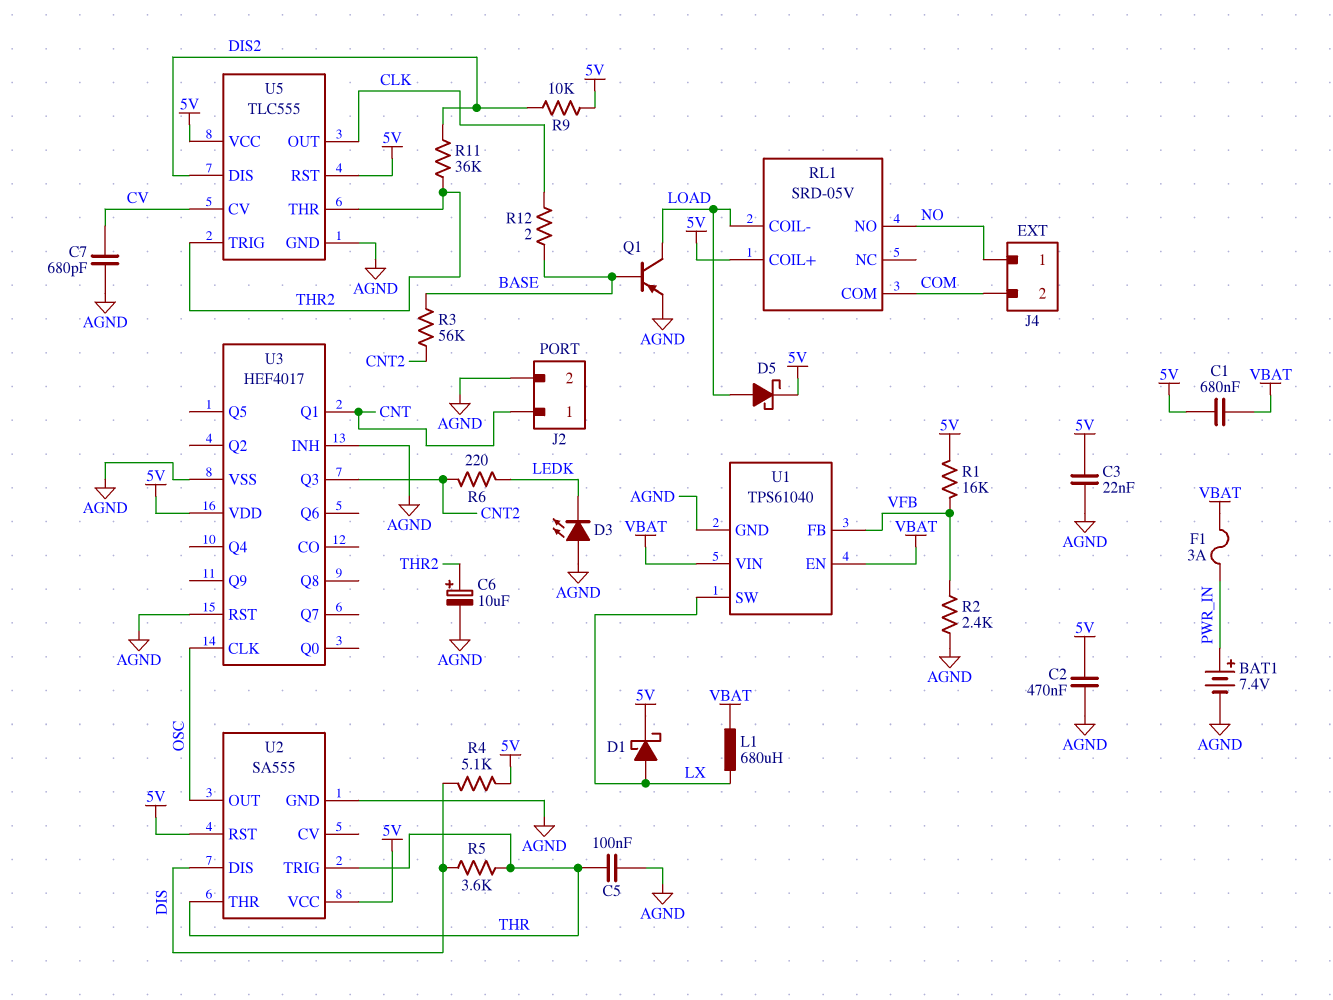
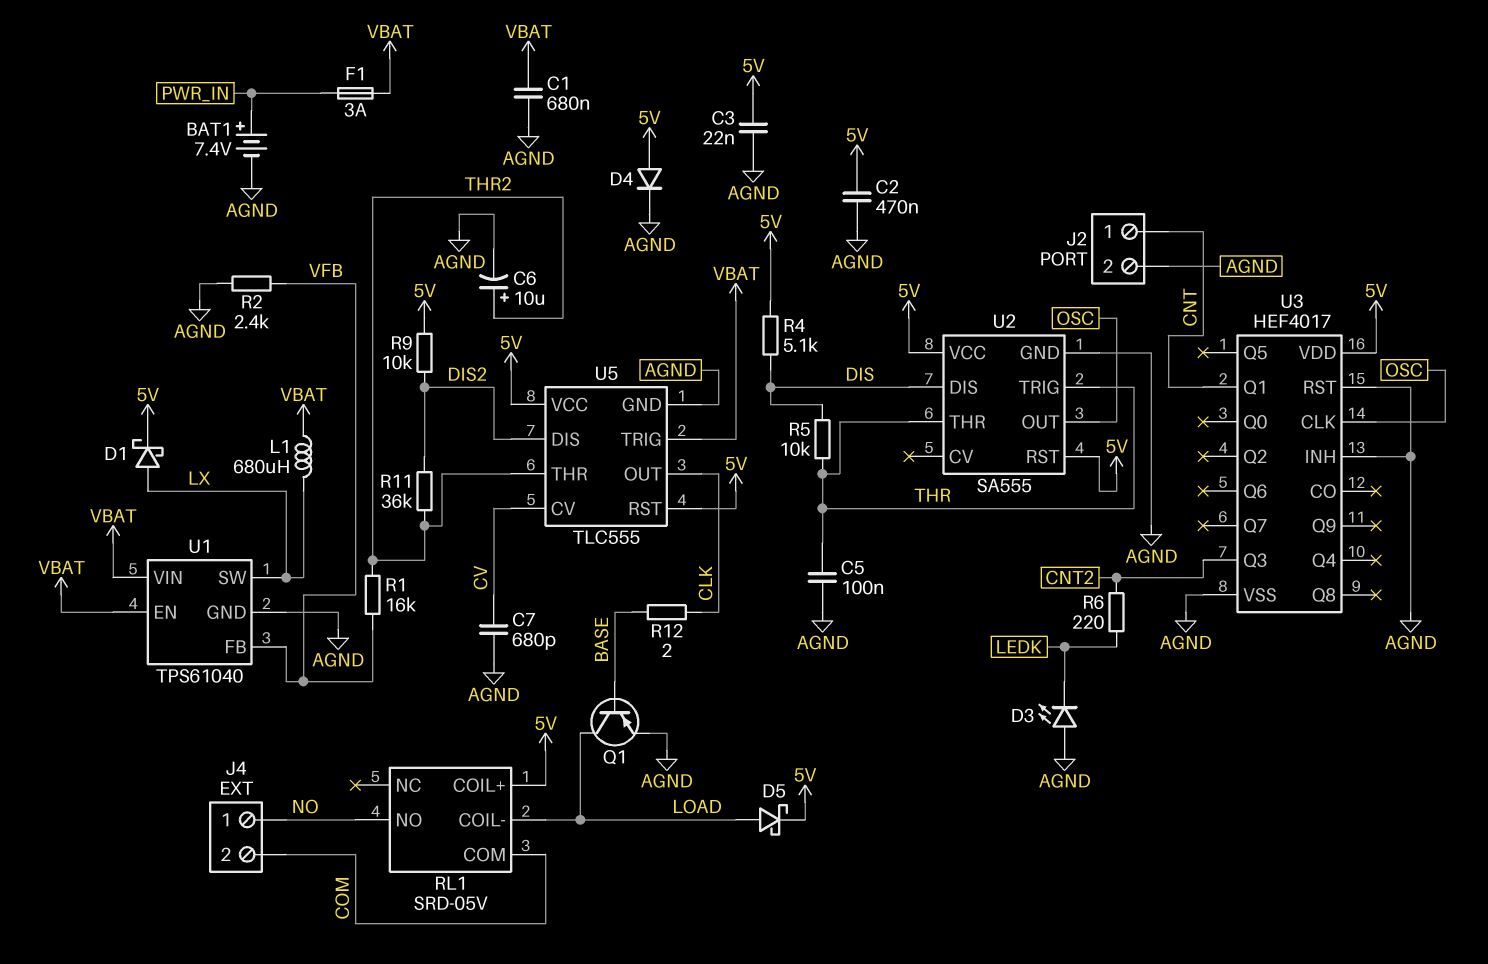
C1: 680nF (5V, VBAT) -> 680nF (AGND, VBAT)
D4: none -> diode (A 5V, K AGND)
R1: 16k (5V, VFB) -> 16k (THR2, VFB)
R3: 56k (BASE, CNT2) -> none
R5: 3.6k (DIS, THR) -> 10k (DIS, THR)
U5 pin TRIG: THR2 -> VBAT

